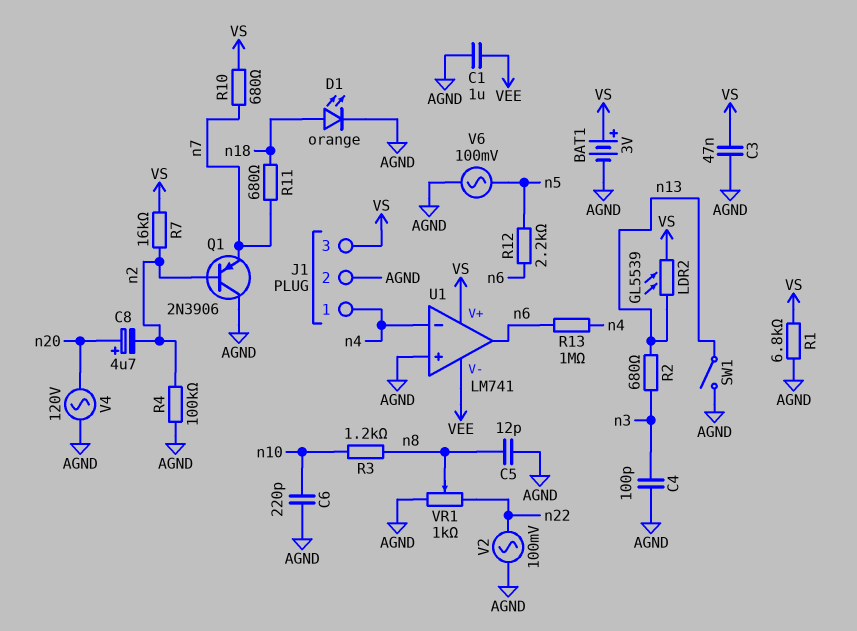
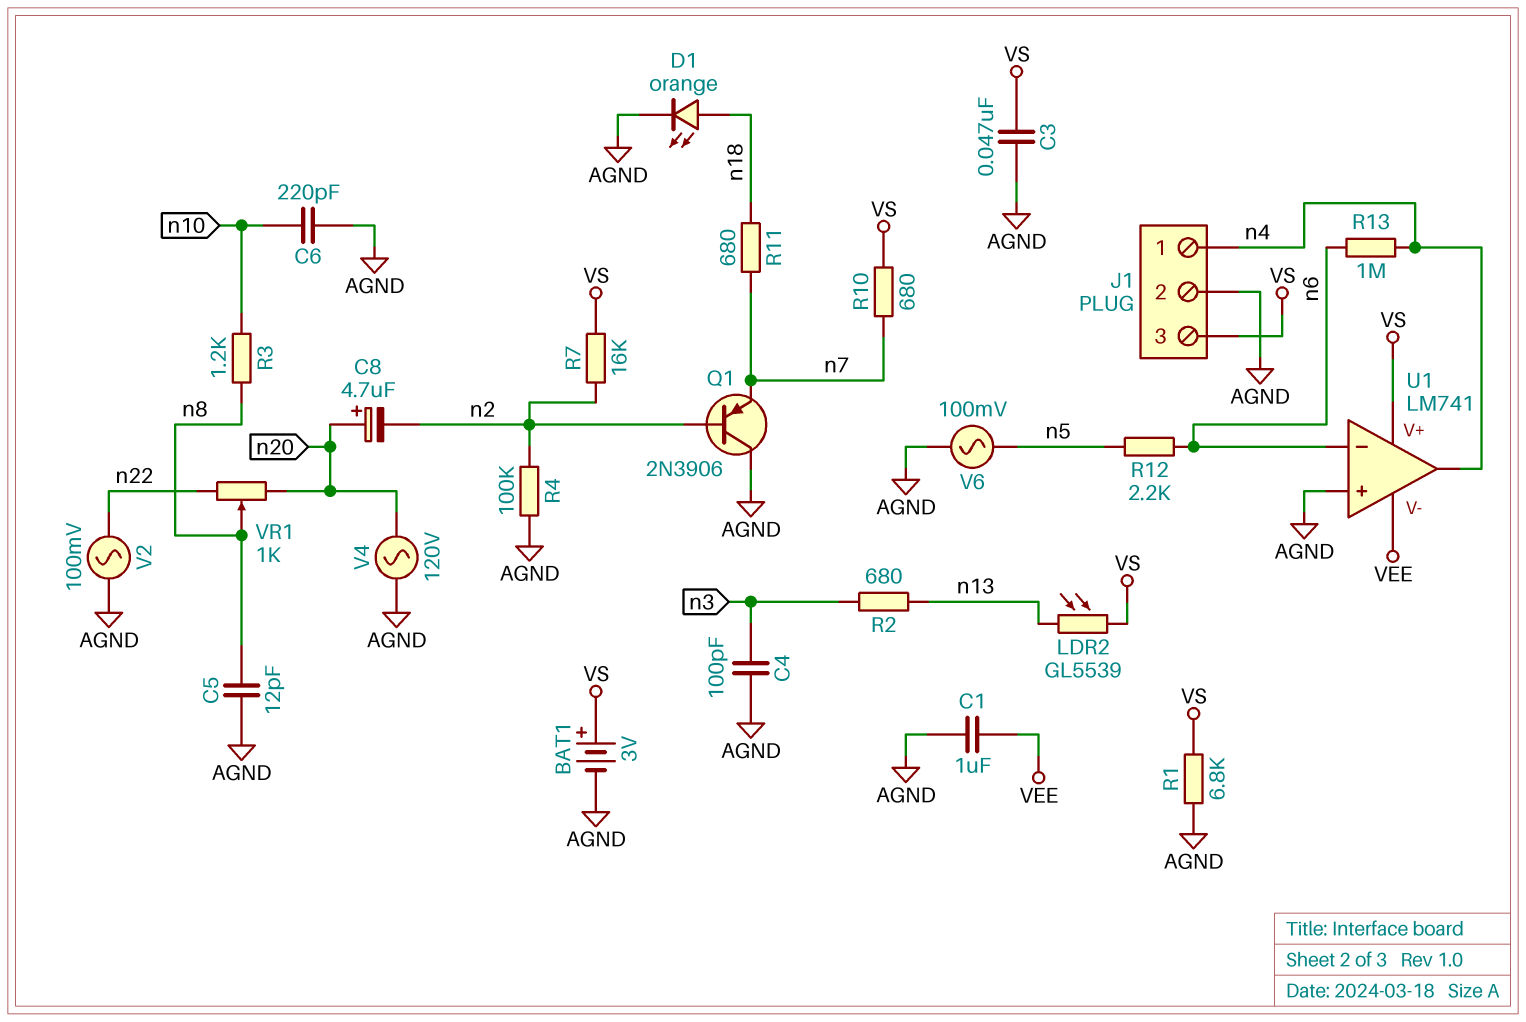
SW1: switch (AGND, n13) -> none
U1 pin in-: n4 -> n6
U1 pin out: n6 -> n4
VR1: 1k (AGND, n22, wiper n8) -> 1k (n20, n22, wiper n8)

